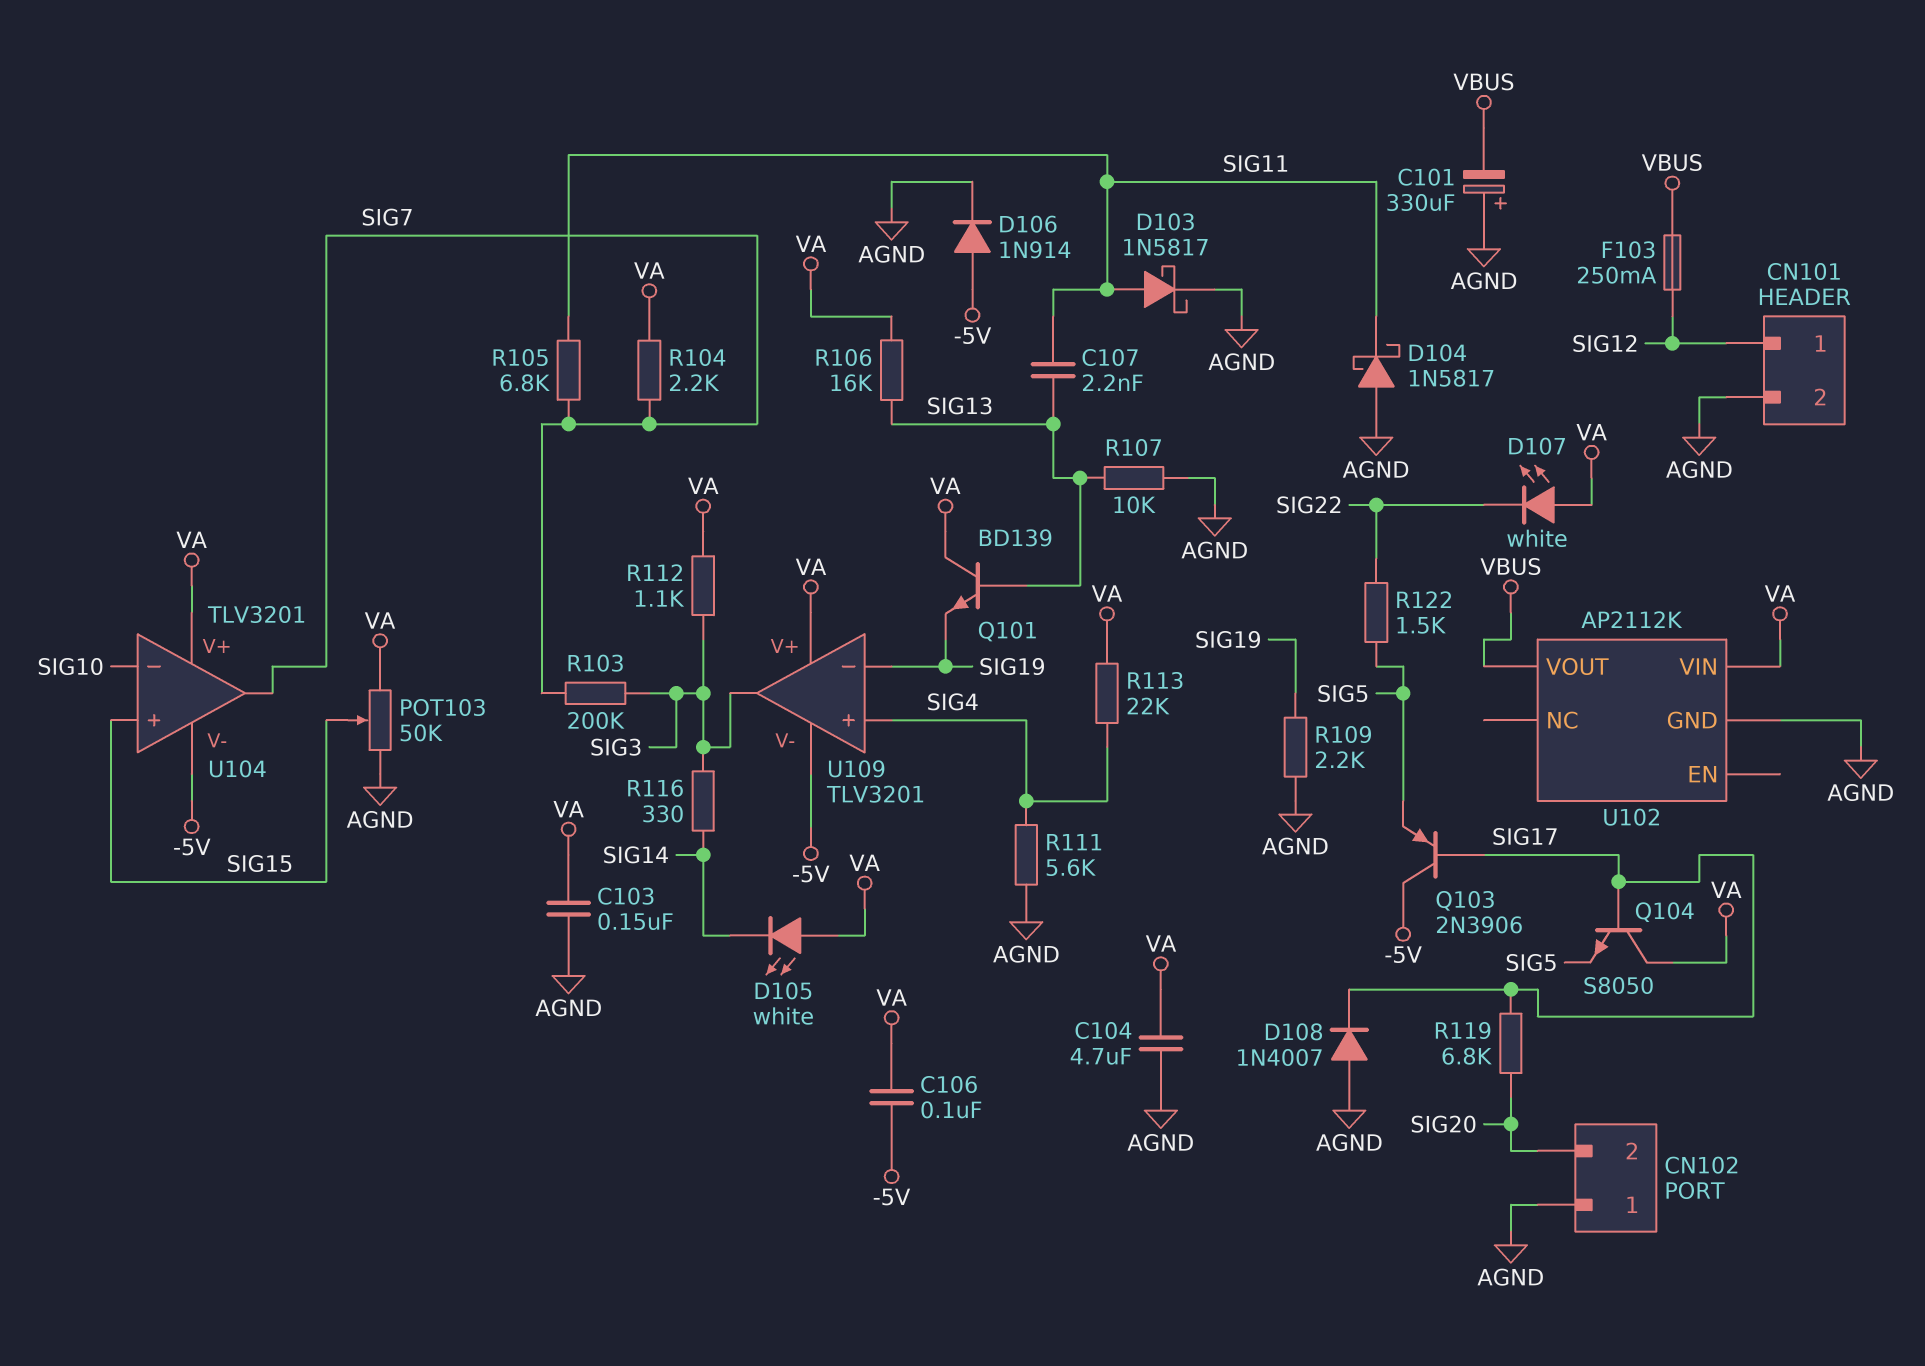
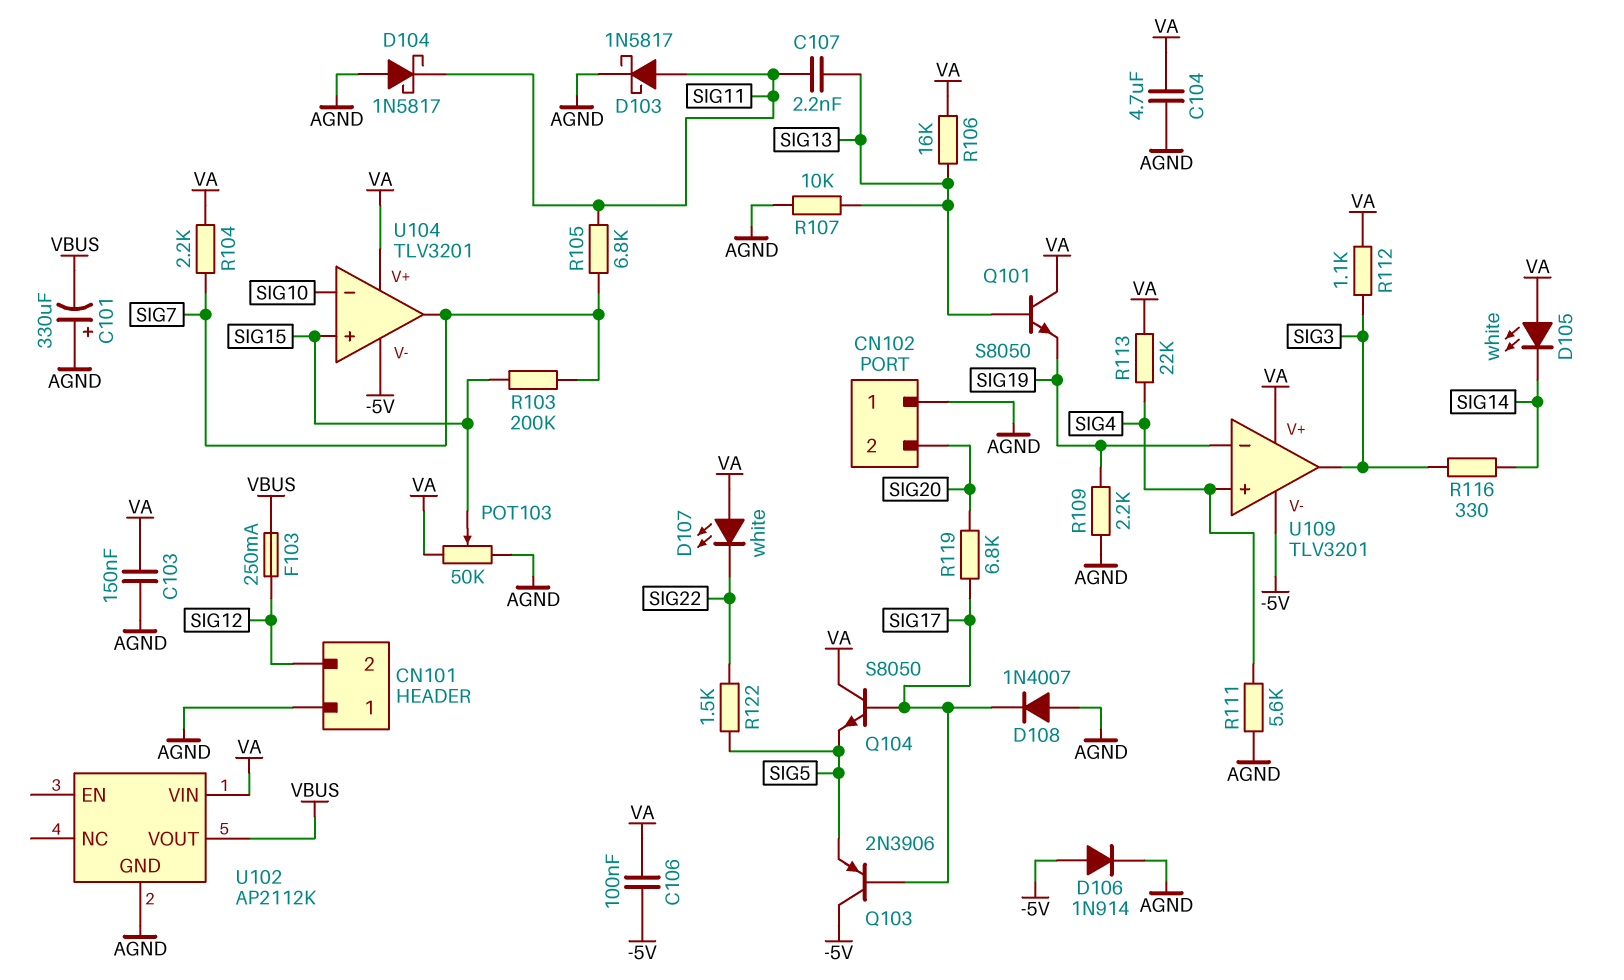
CN101 pin 1: SIG12 -> AGND
CN101 pin 2: AGND -> SIG12
Q101: NPN BD139 (B SIG13, C VA, E SIG19) -> NPN S8050 (B SIG13, C VA, E SIG19)
R103: 200k (SIG3, SIG7) -> 200k (SIG7, SIG15)

